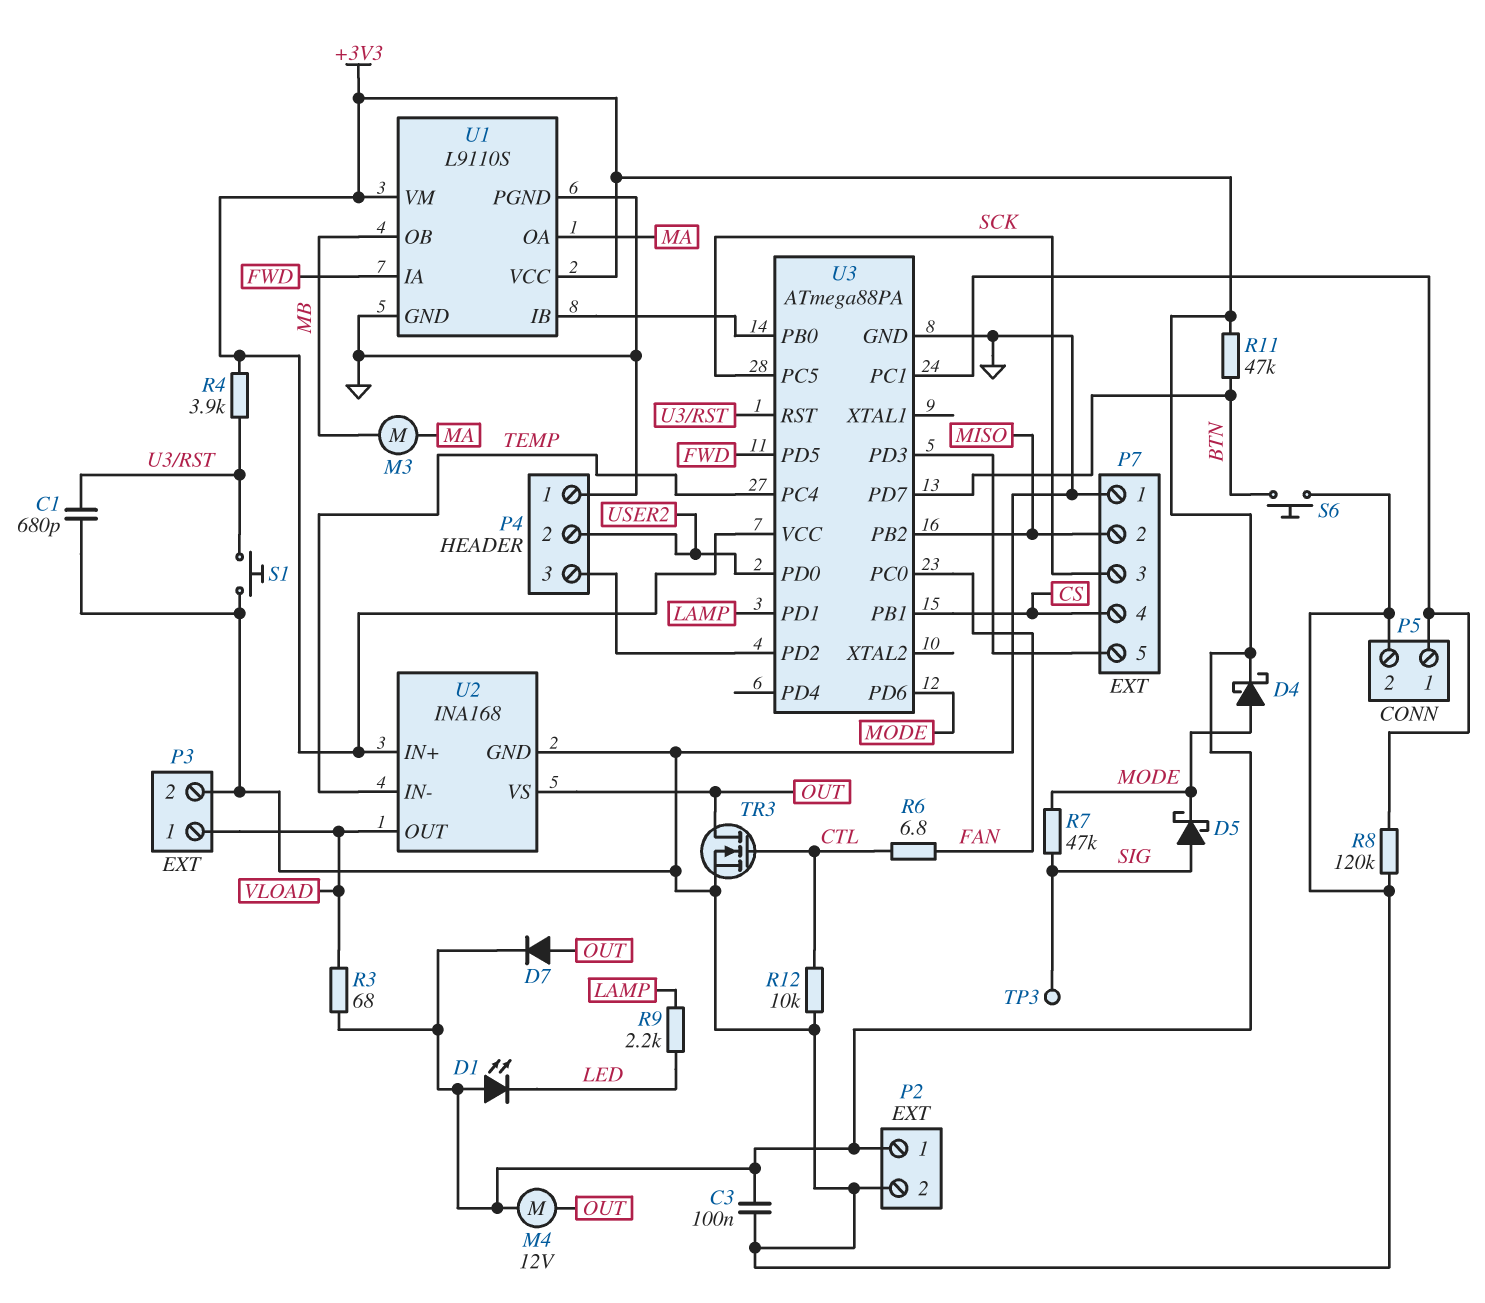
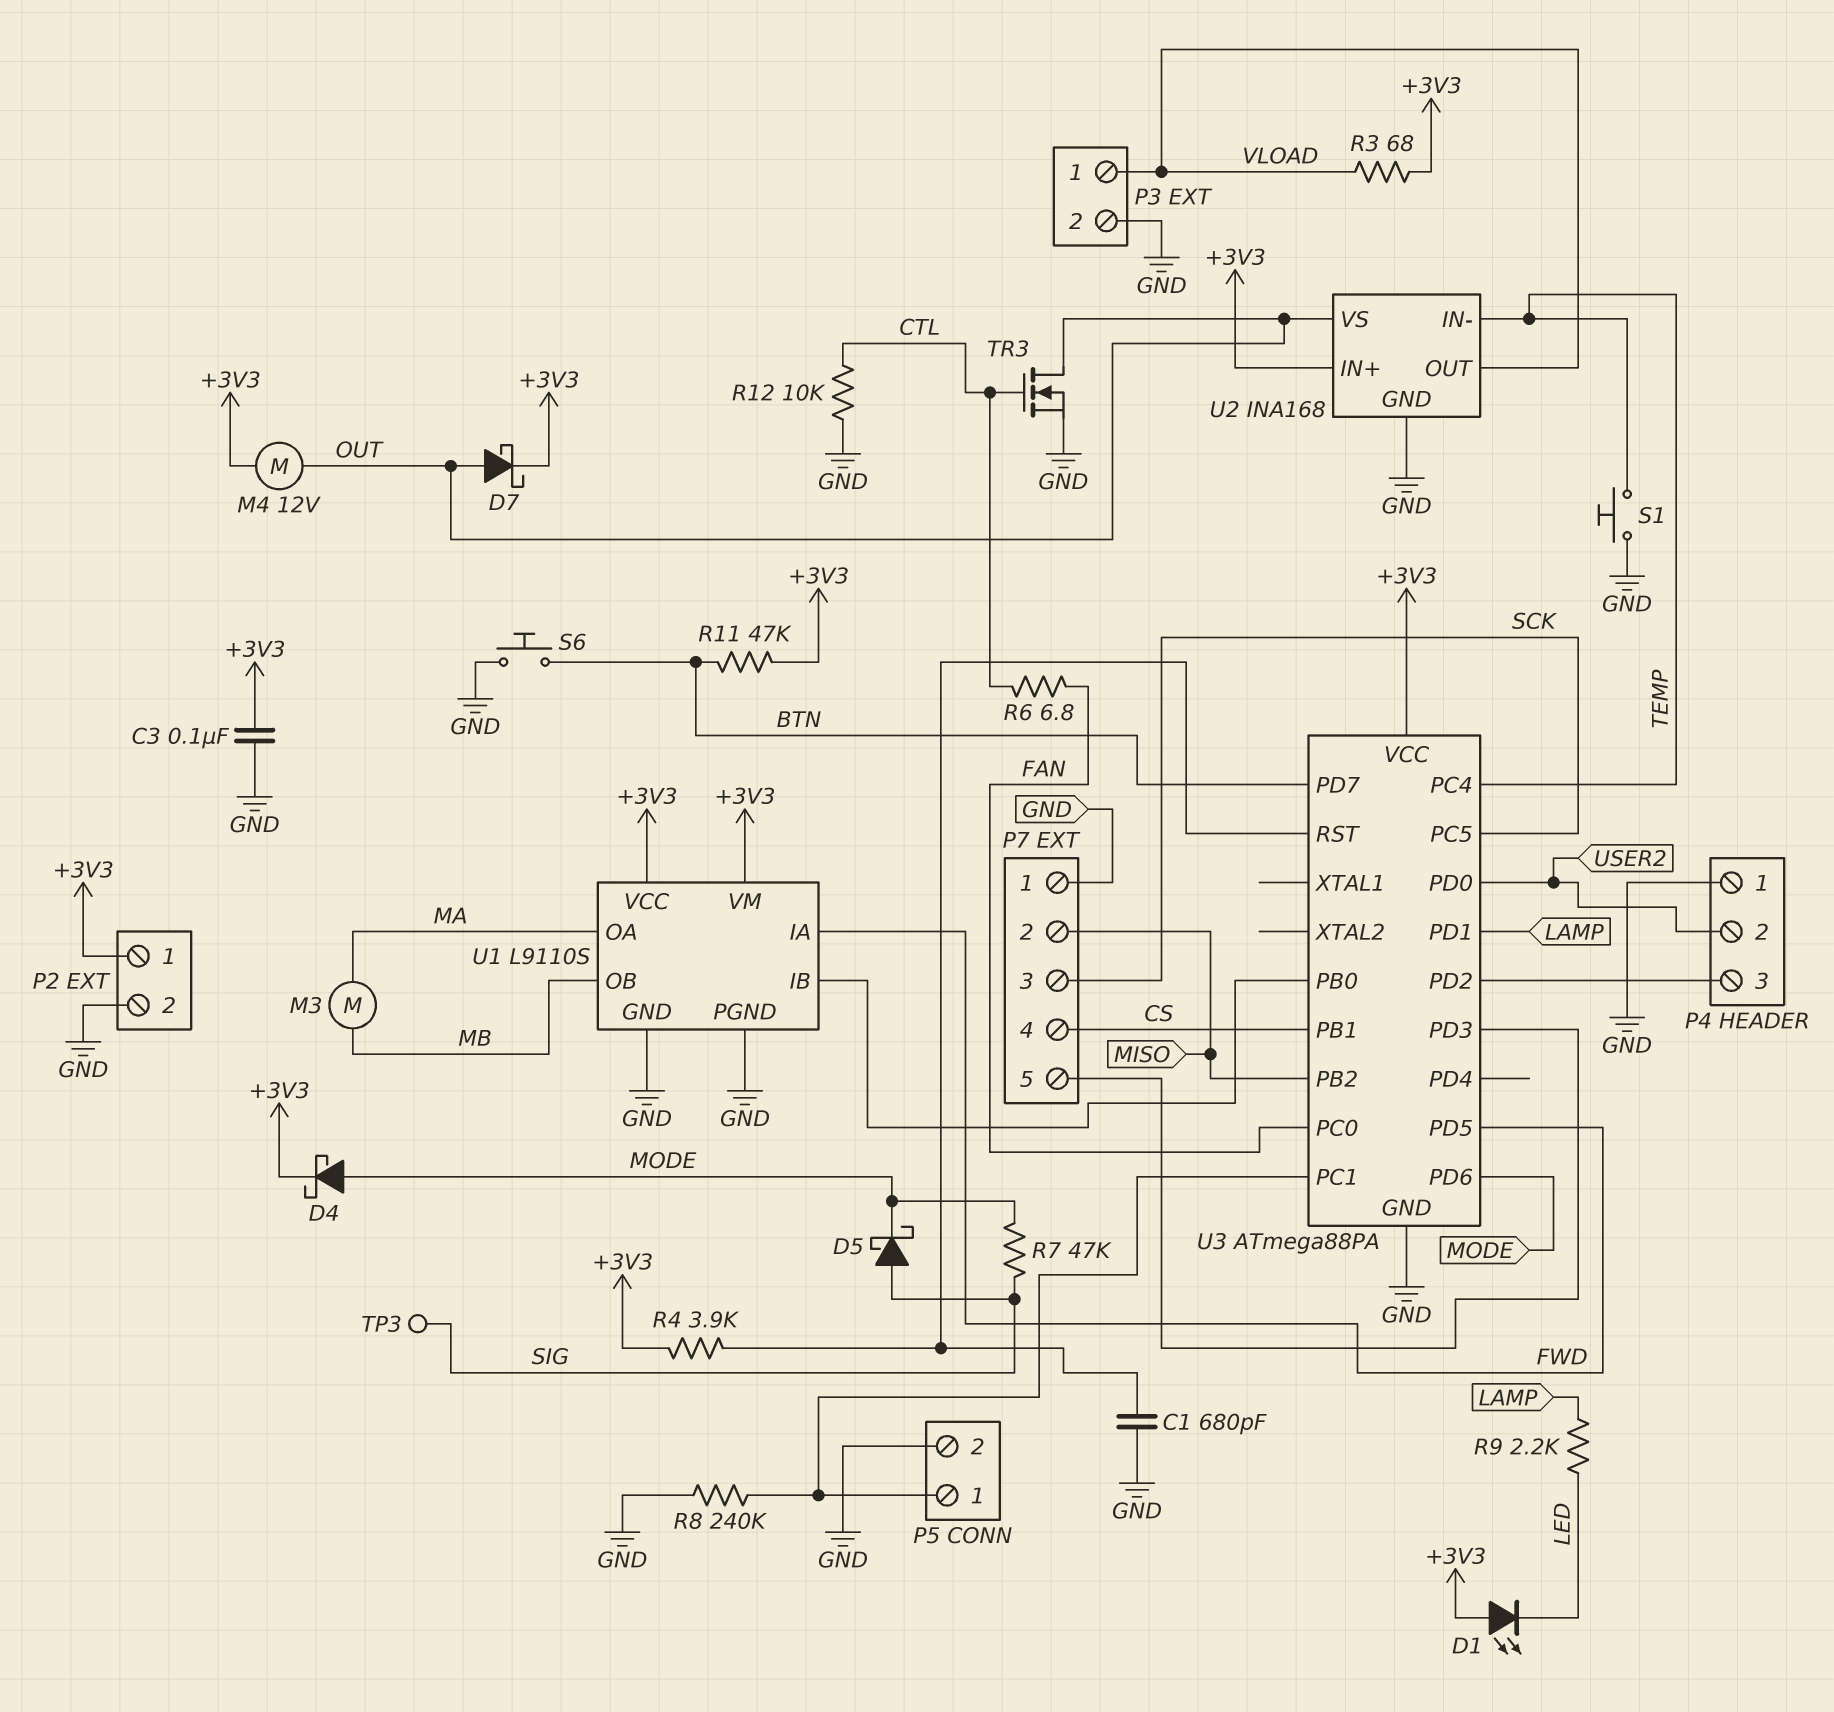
D7: diode (A OUT, K +3V3) -> schottky (A OUT, K +3V3)
R8: 120k (GND, P5/1) -> 240k (GND, P5/1)
S1: button (GND, U3/RST) -> button (GND, TEMP)

